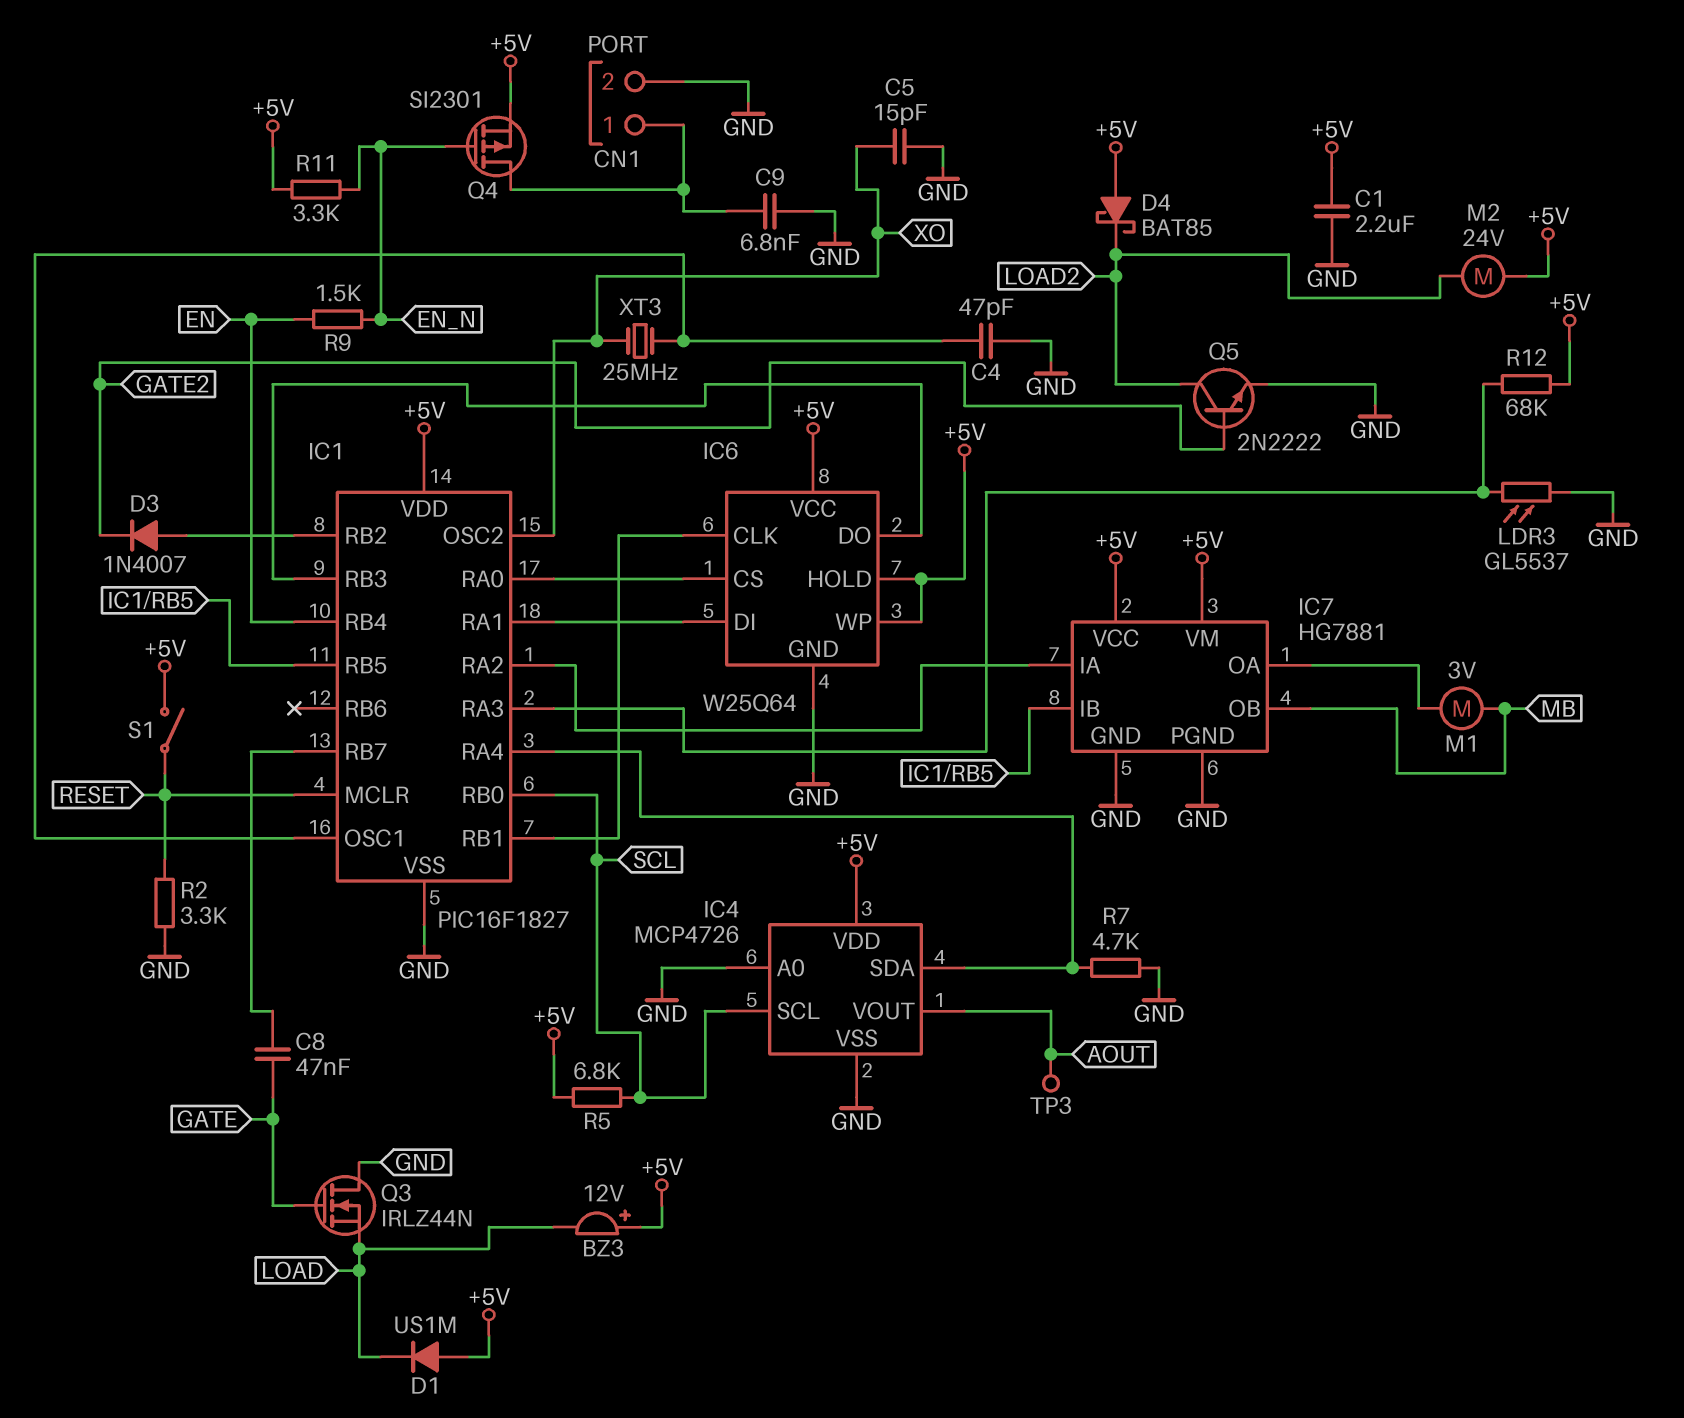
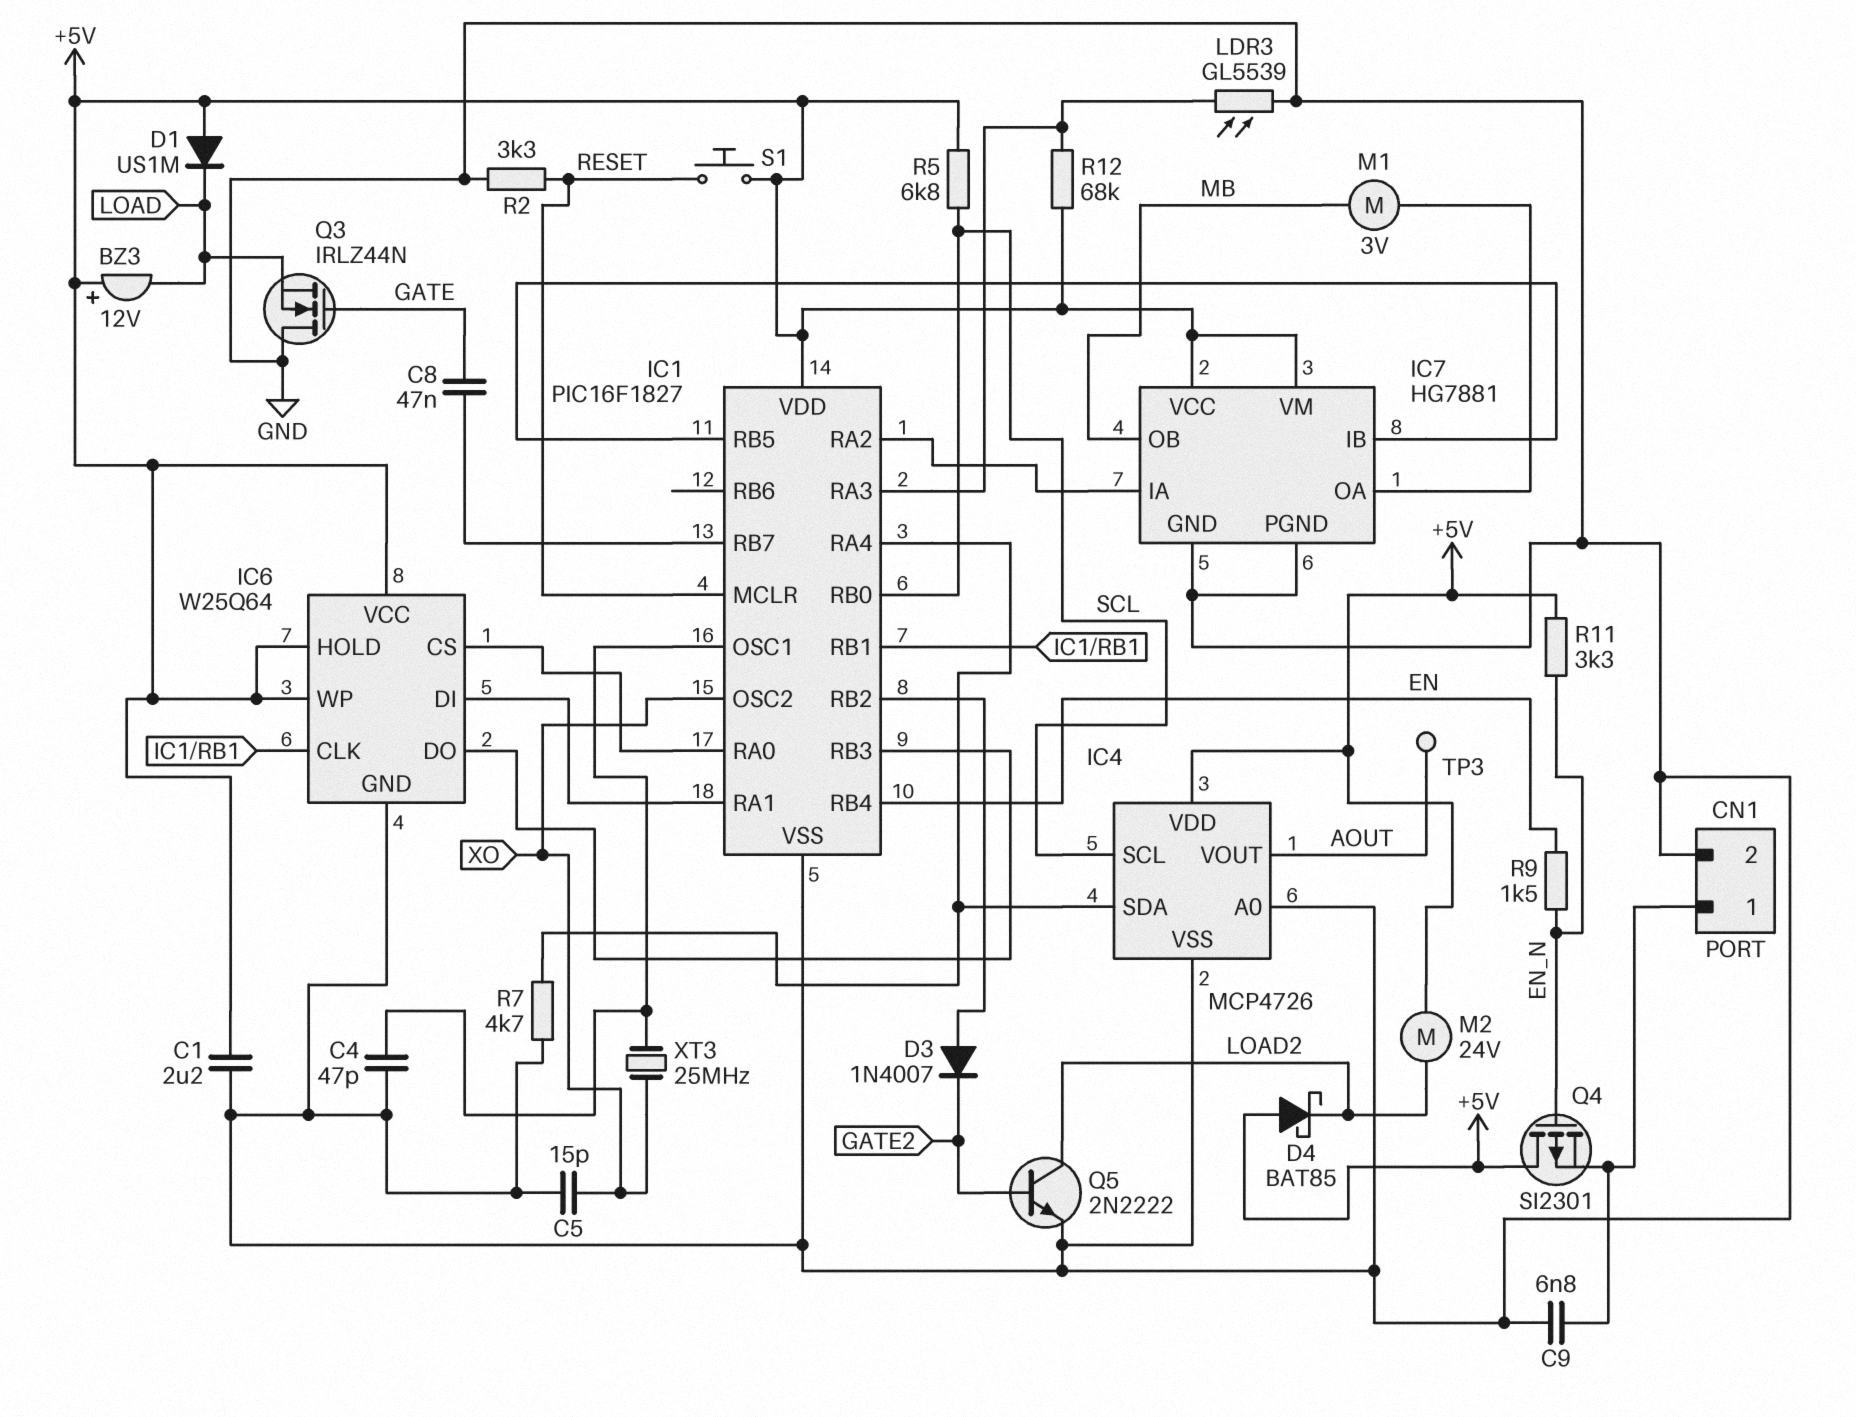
LDR3: GL5537 (GND, IC1/RA3) -> GL5539 (GND, IC1/RA3)
Q4: PMOS SI2301 (G EN_N, D CN1/1, S +5V) -> PMOS SI2301 (G EN_N, D +5V, S CN1/1)
S1: switch (+5V, RESET) -> button (+5V, RESET)

